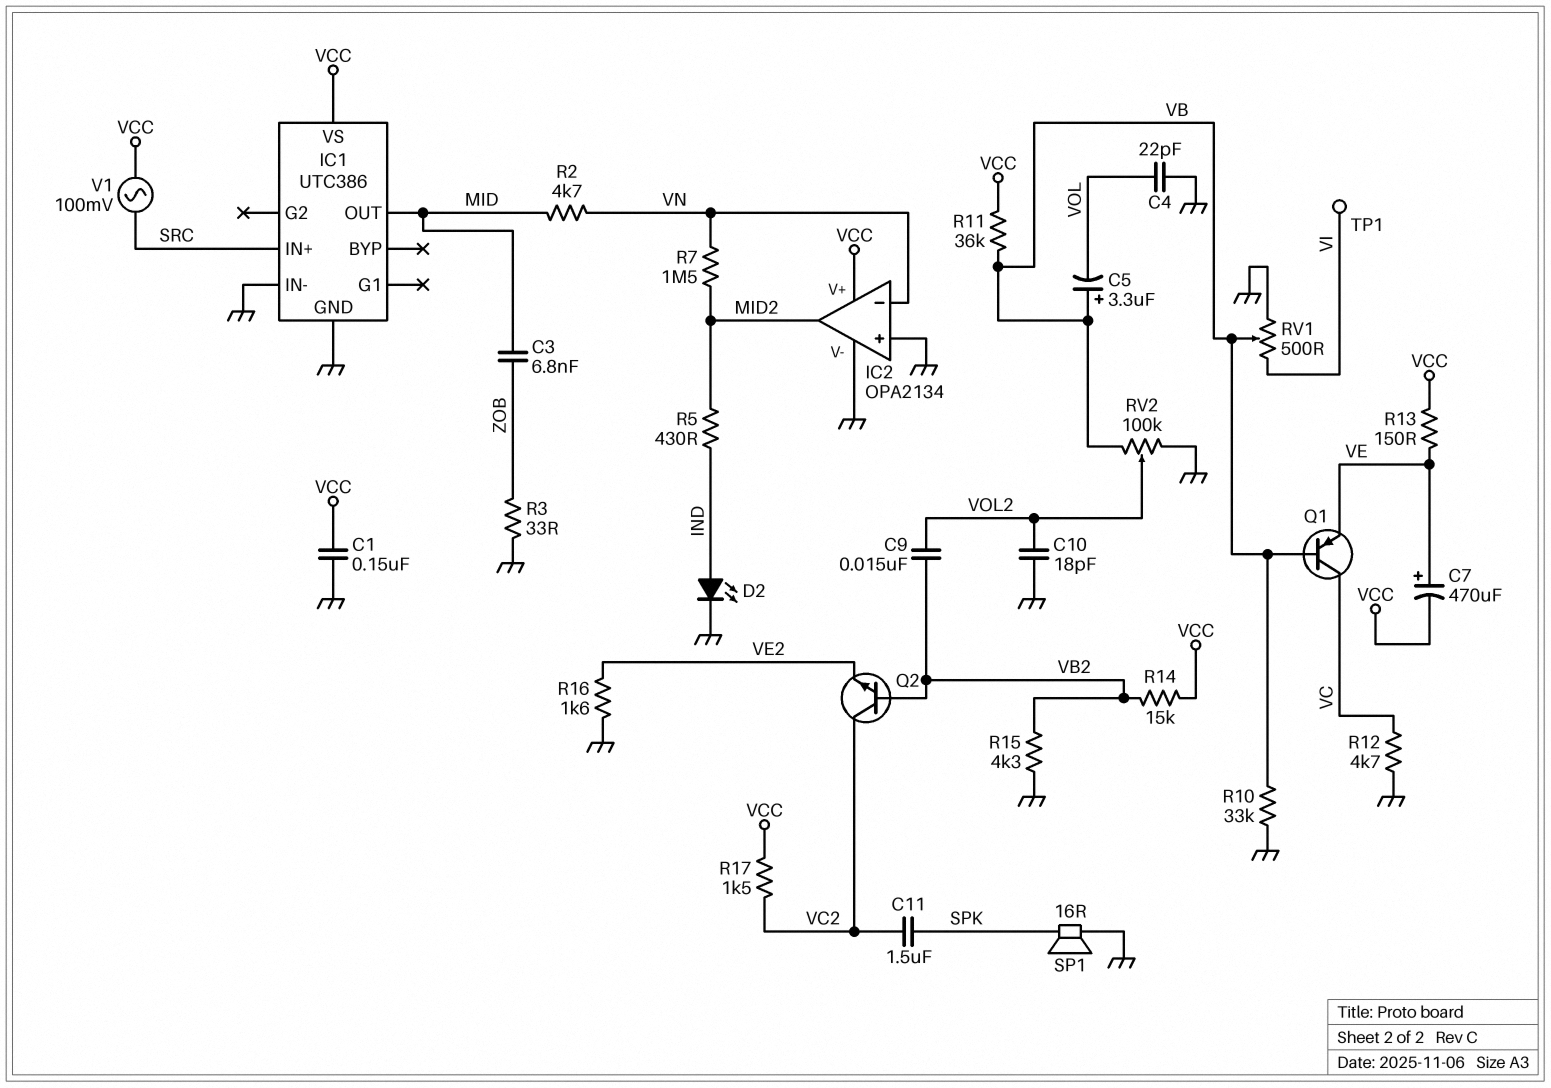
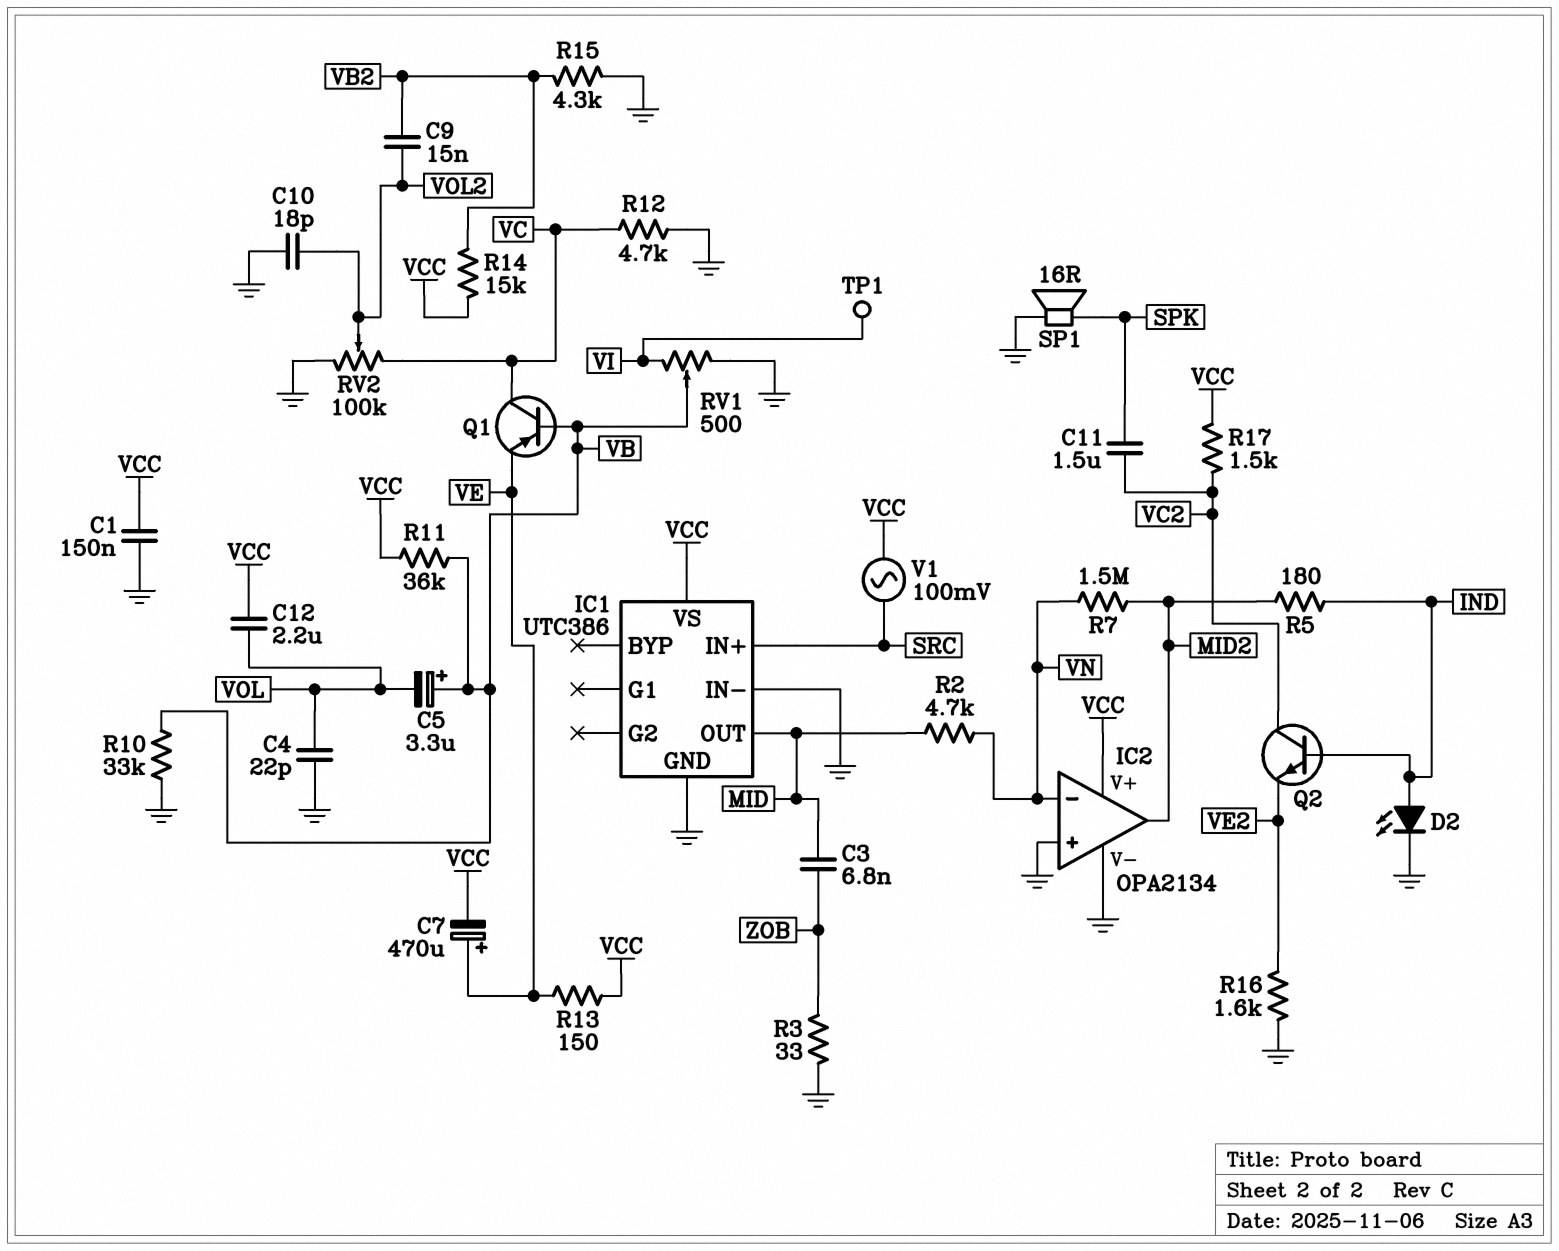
C12: none -> 2.2uF (VCC, VOL)
Q2: NPN (B VB2, C VC2, E VE2) -> NPN (B IND, C VC2, E VE2)
R5: 430 (IND, MID2) -> 180 (IND, MID2)
RV2: 100k (GND, VB, wiper VOL2) -> 100k (GND, VC, wiper VOL2)

